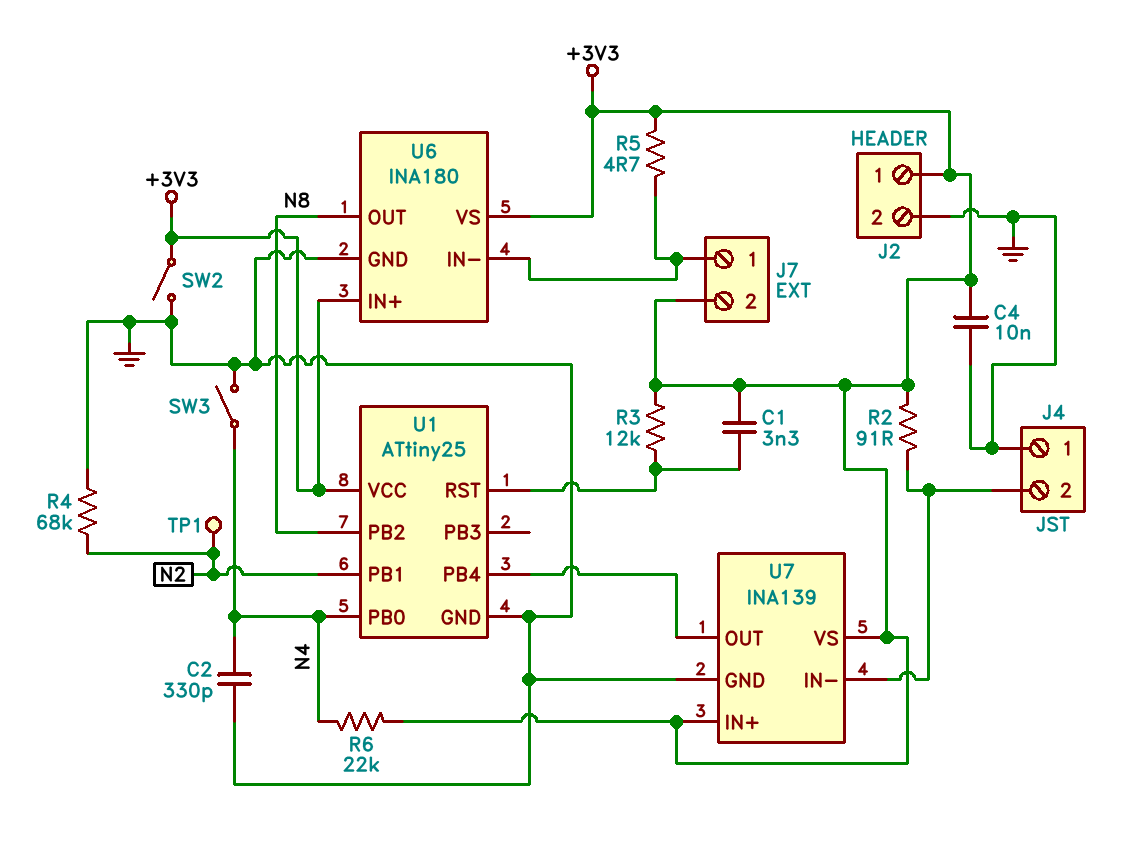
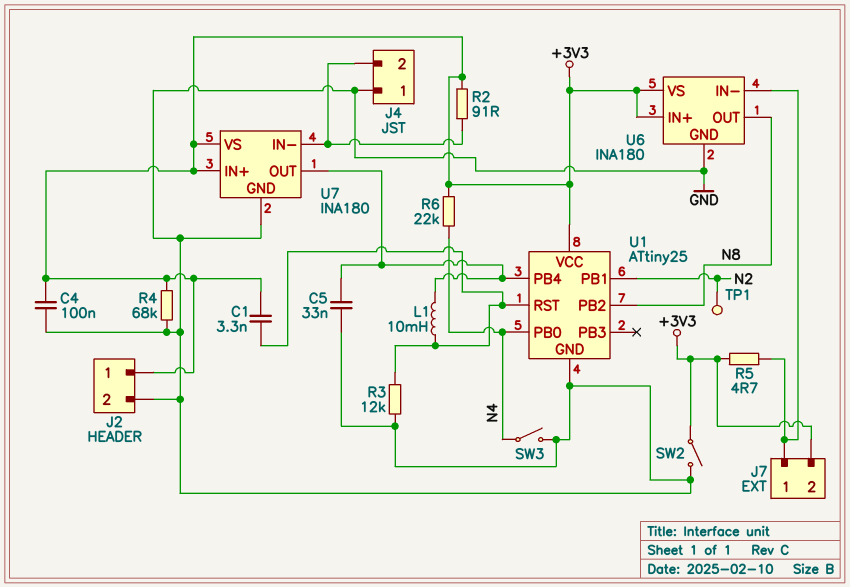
C2: 330pF (GND, N4) -> none
C4: 10nF (+3V3, GND) -> 100nF (+3V3, GND)
C5: none -> 33nF (GND, U1/PB4)
L1: none -> 10mH (U1/PB4, U1/RST)
R3: 12k (+3V3, U1/RST) -> 12k (GND, U1/RST)
R4: 68k (GND, N2) -> 68k (+3V3, GND)
U7: INA139 -> INA180

